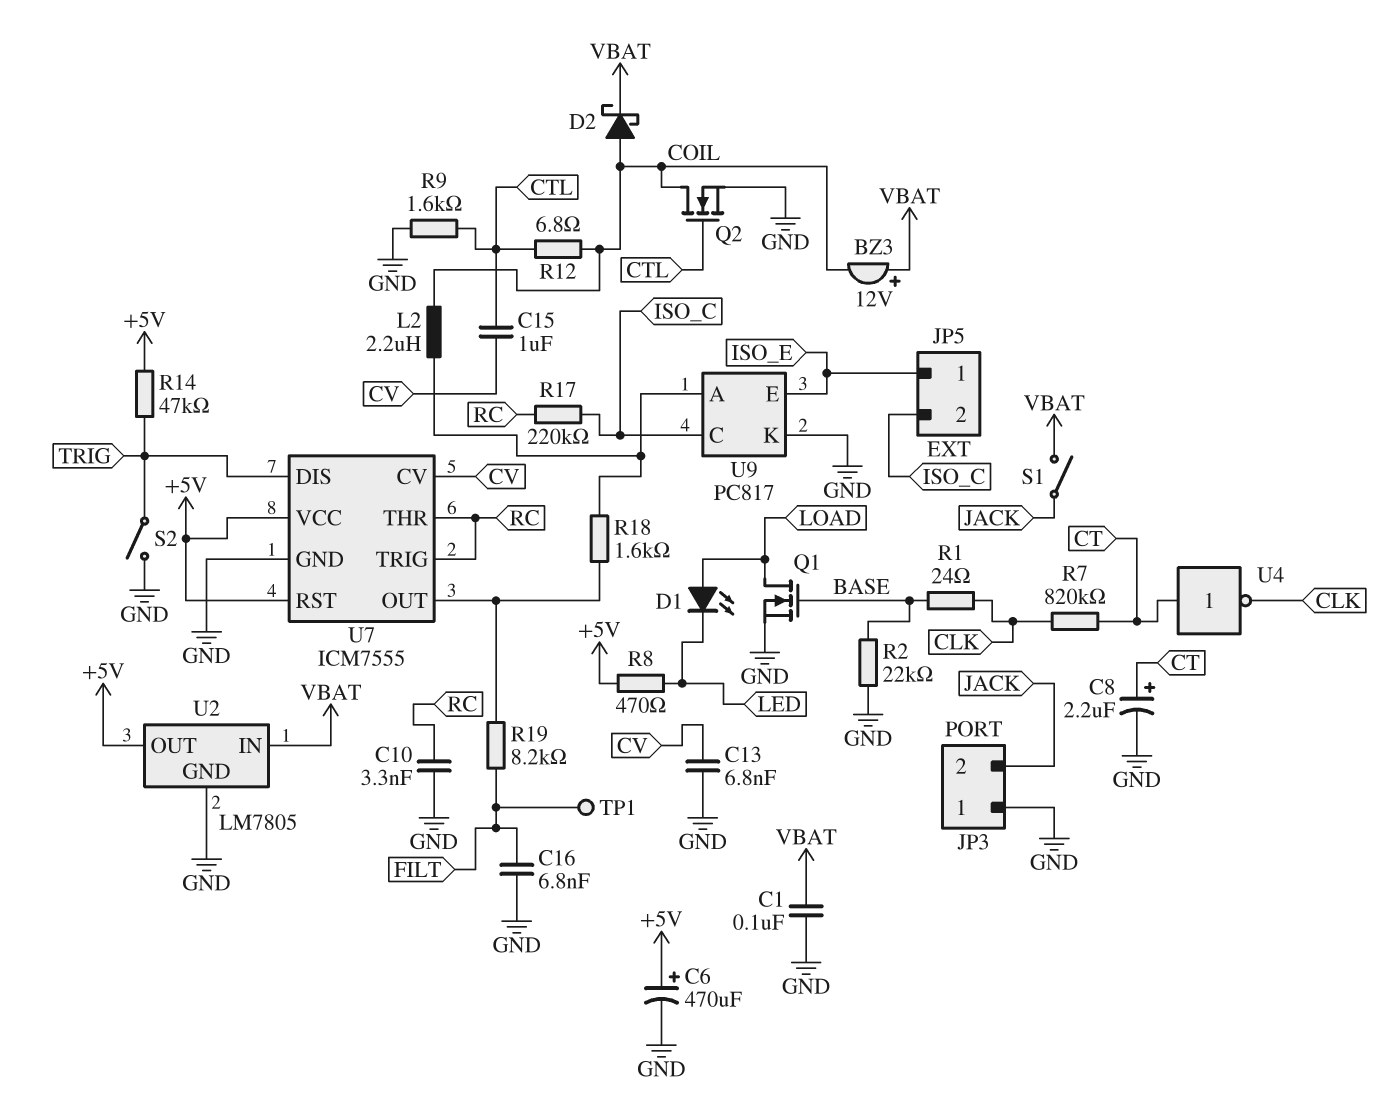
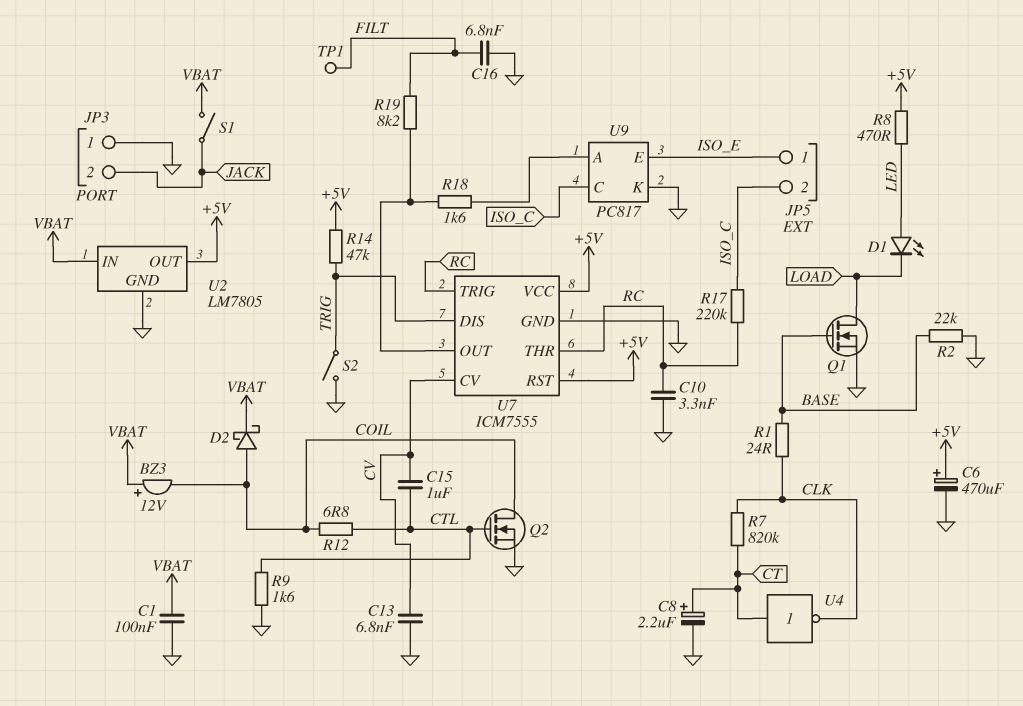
D1: LED (A LOAD, K LED) -> LED (A LED, K LOAD)
L2: 2.2uH (COIL, U9/A) -> none

